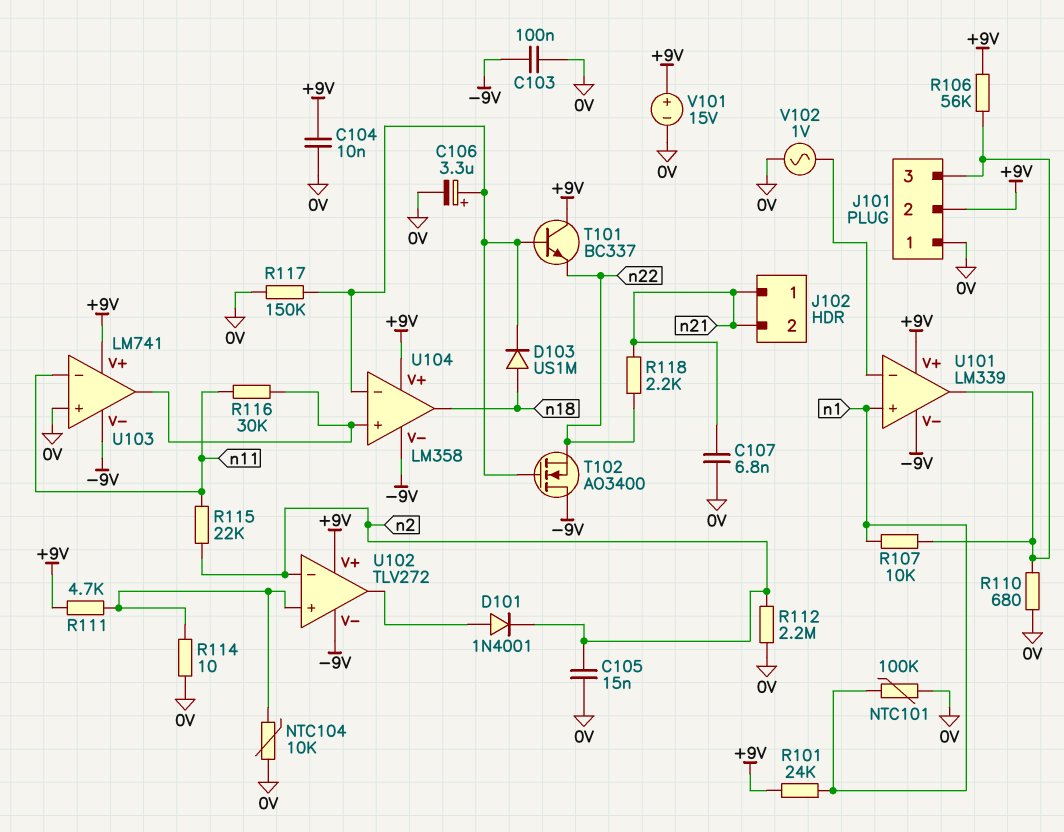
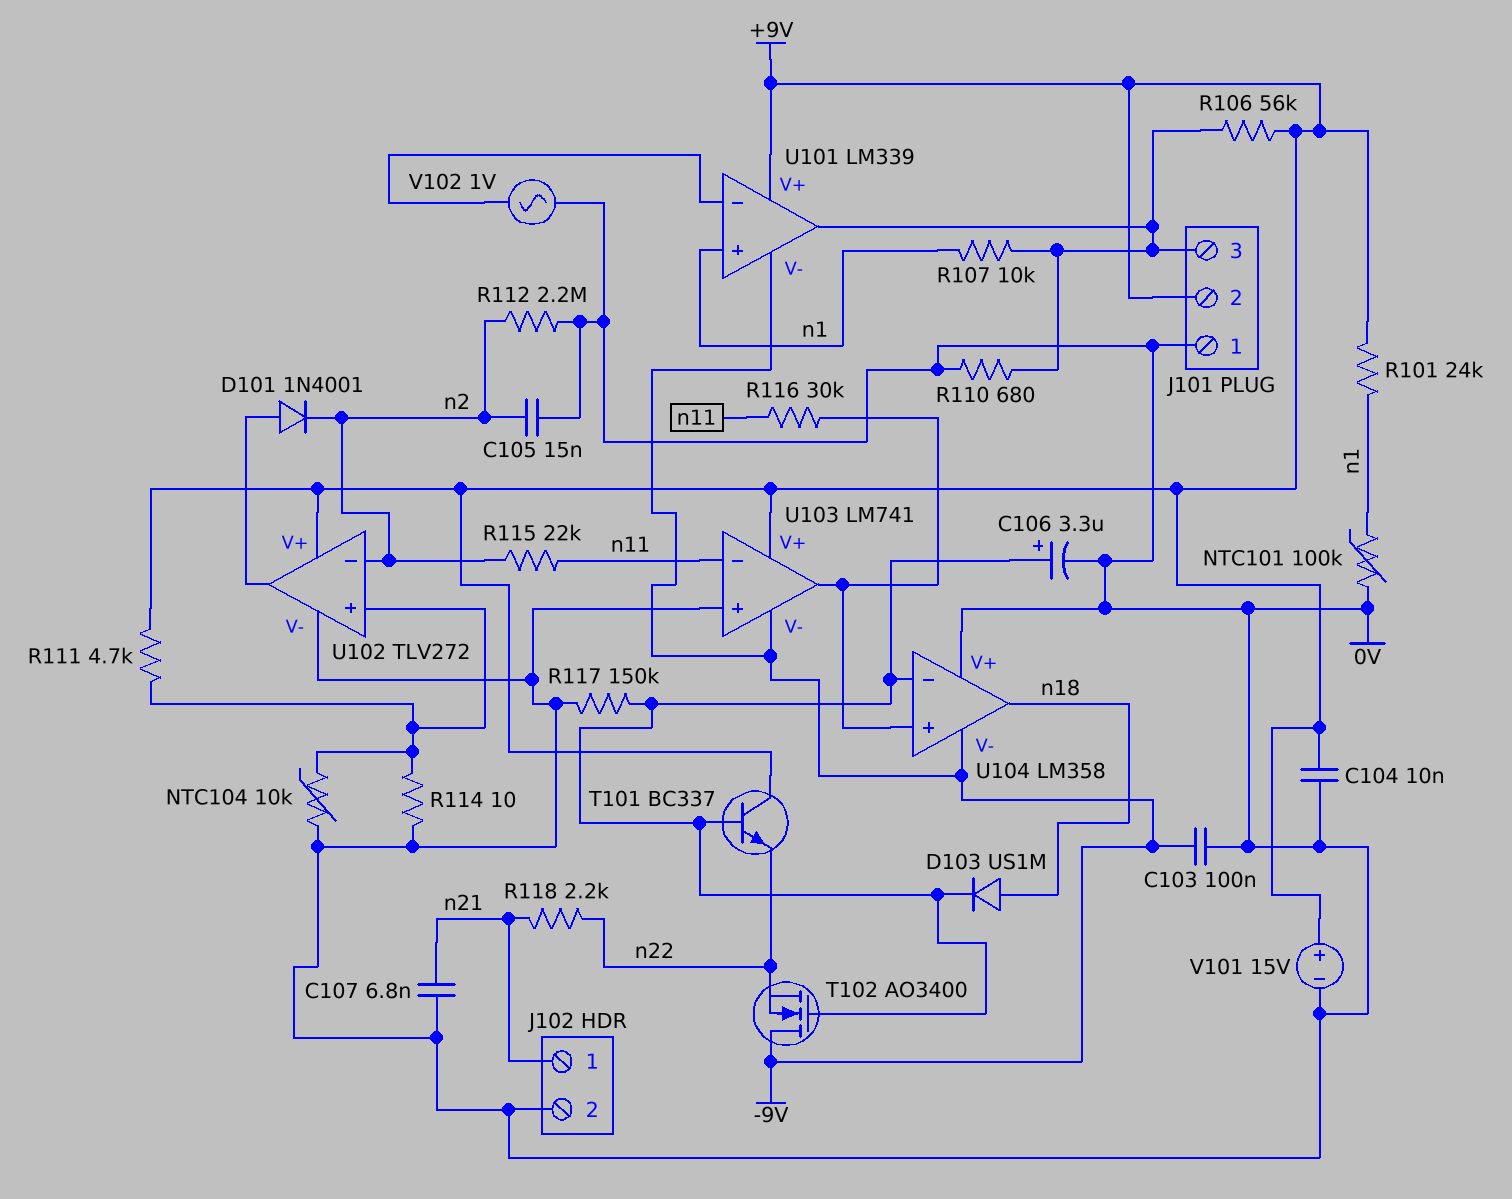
J102 pin 2: n21 -> 0V
U102 pin V-: -9V -> 0V
U104 pin V+: +9V -> 0V

